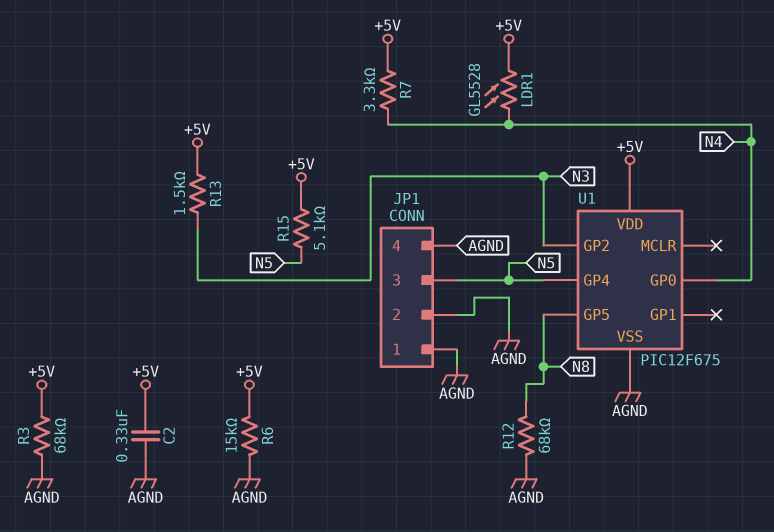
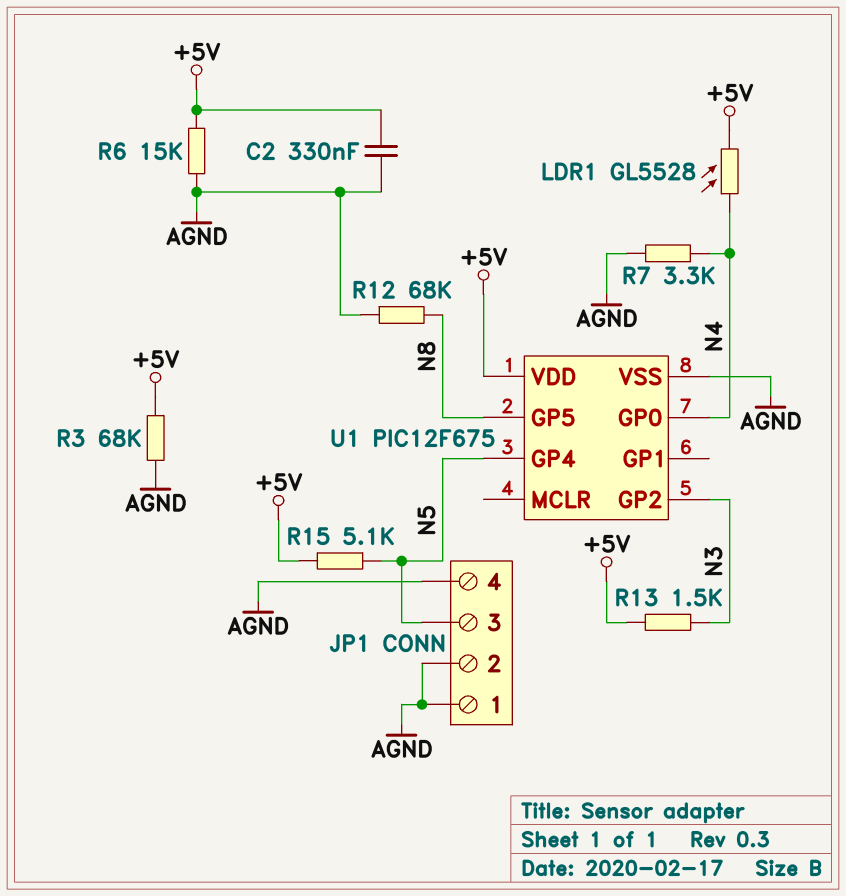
R7: 3.3k (+5V, N4) -> 3.3k (AGND, N4)

